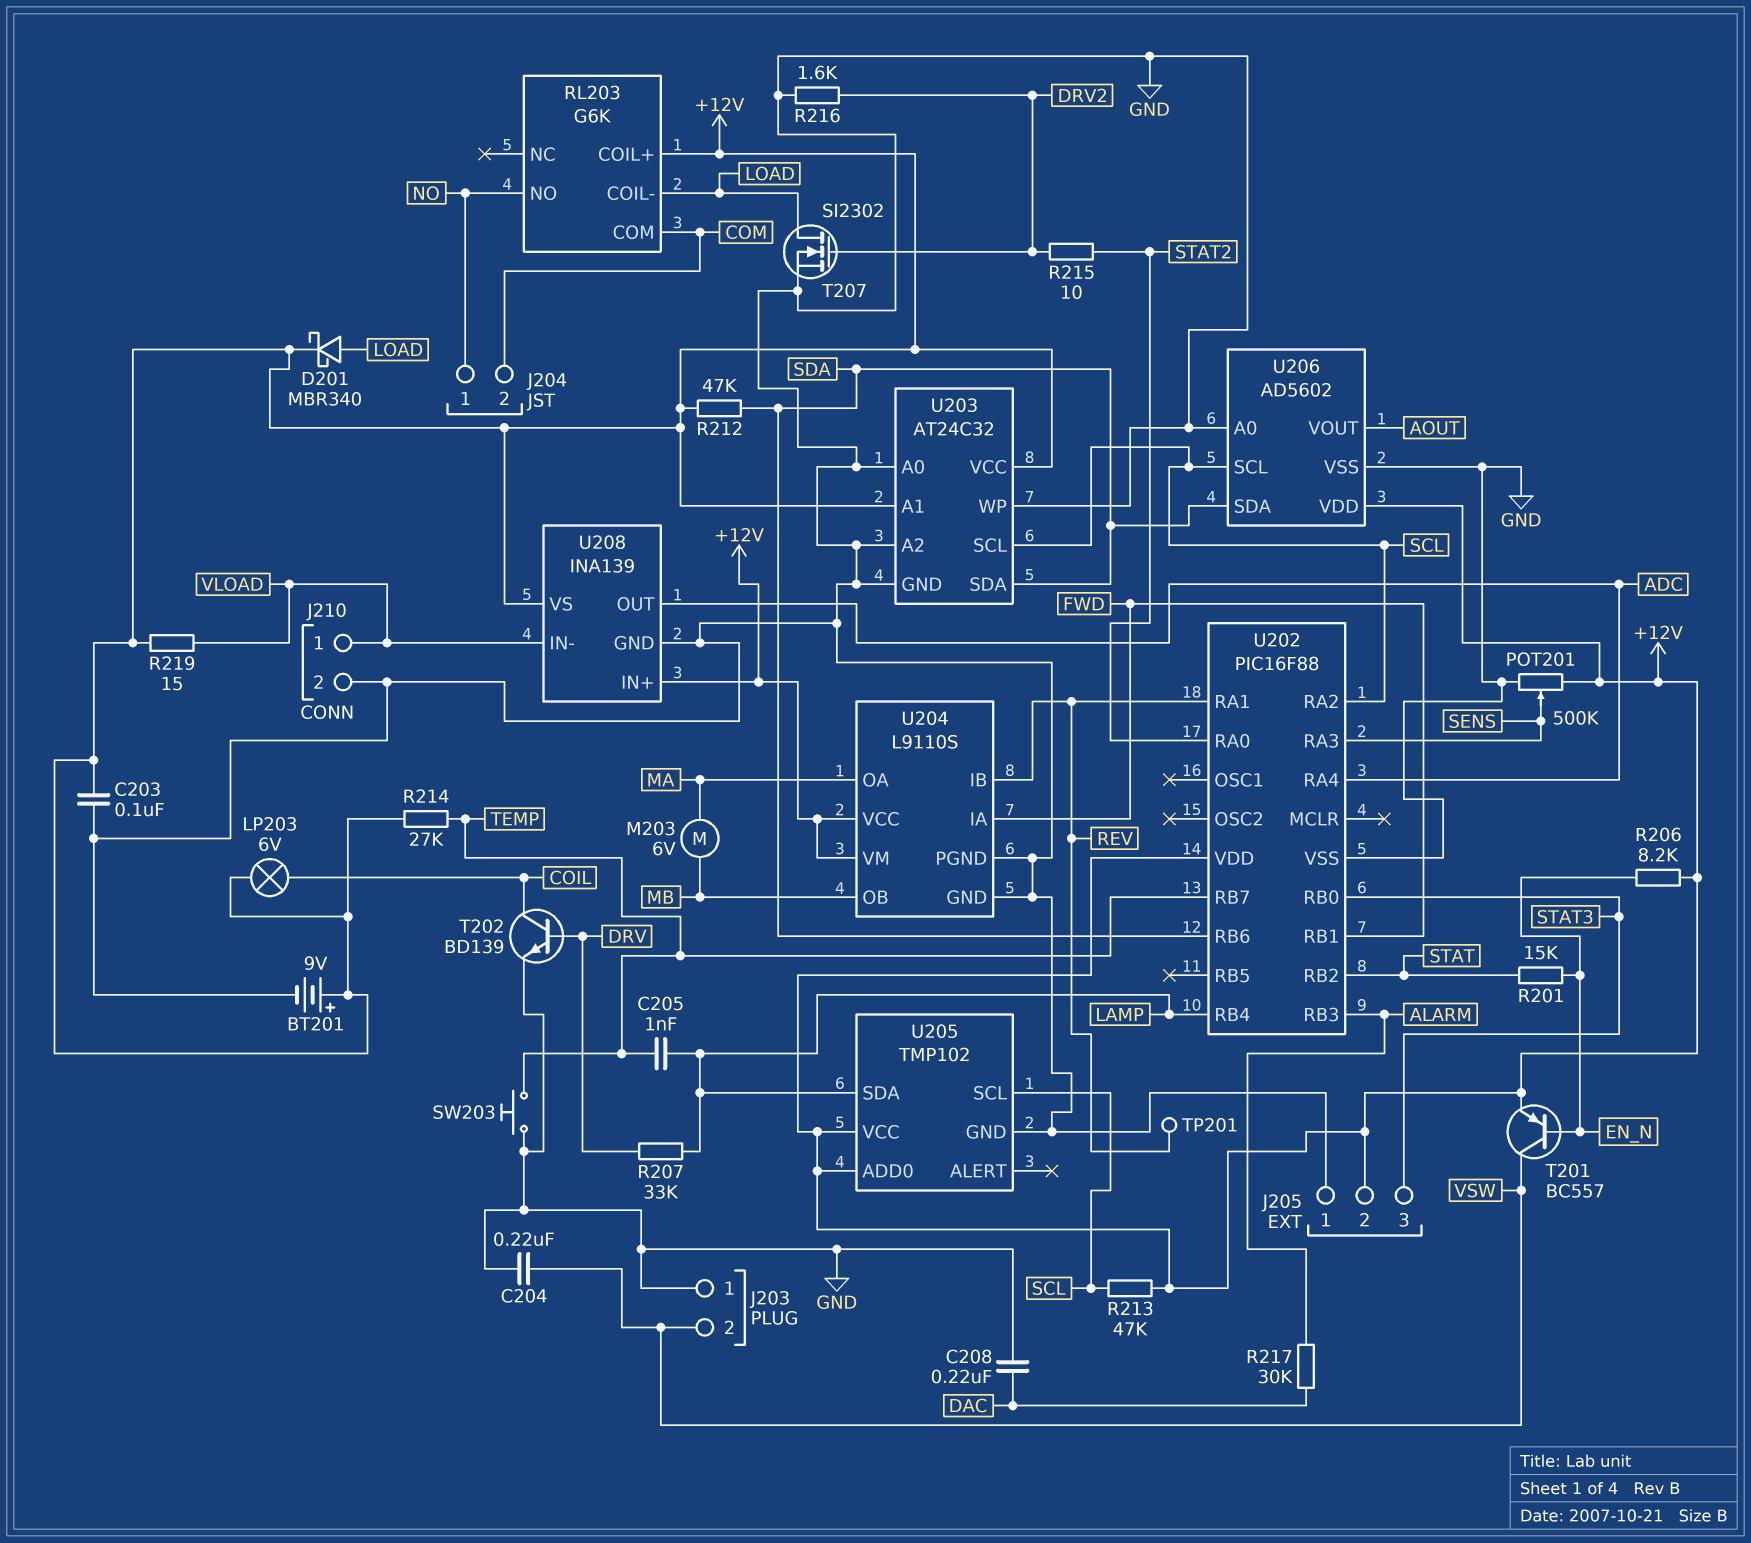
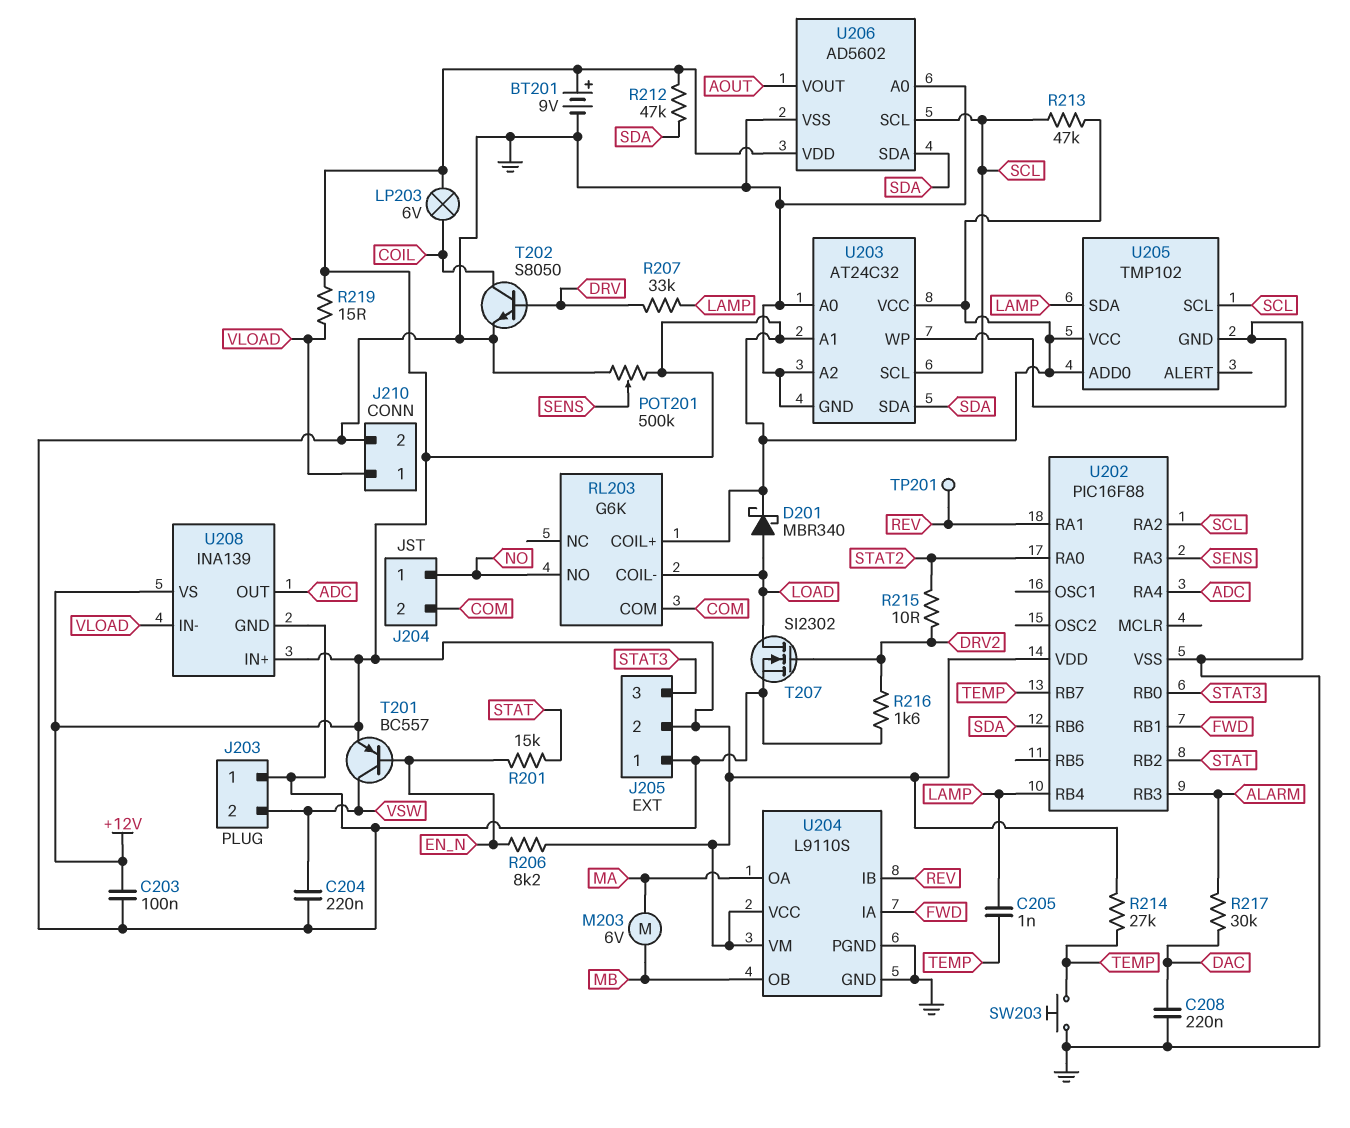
T202: NPN BD139 (B DRV, C COIL, E GND) -> NPN S8050 (B DRV, C COIL, E GND)

